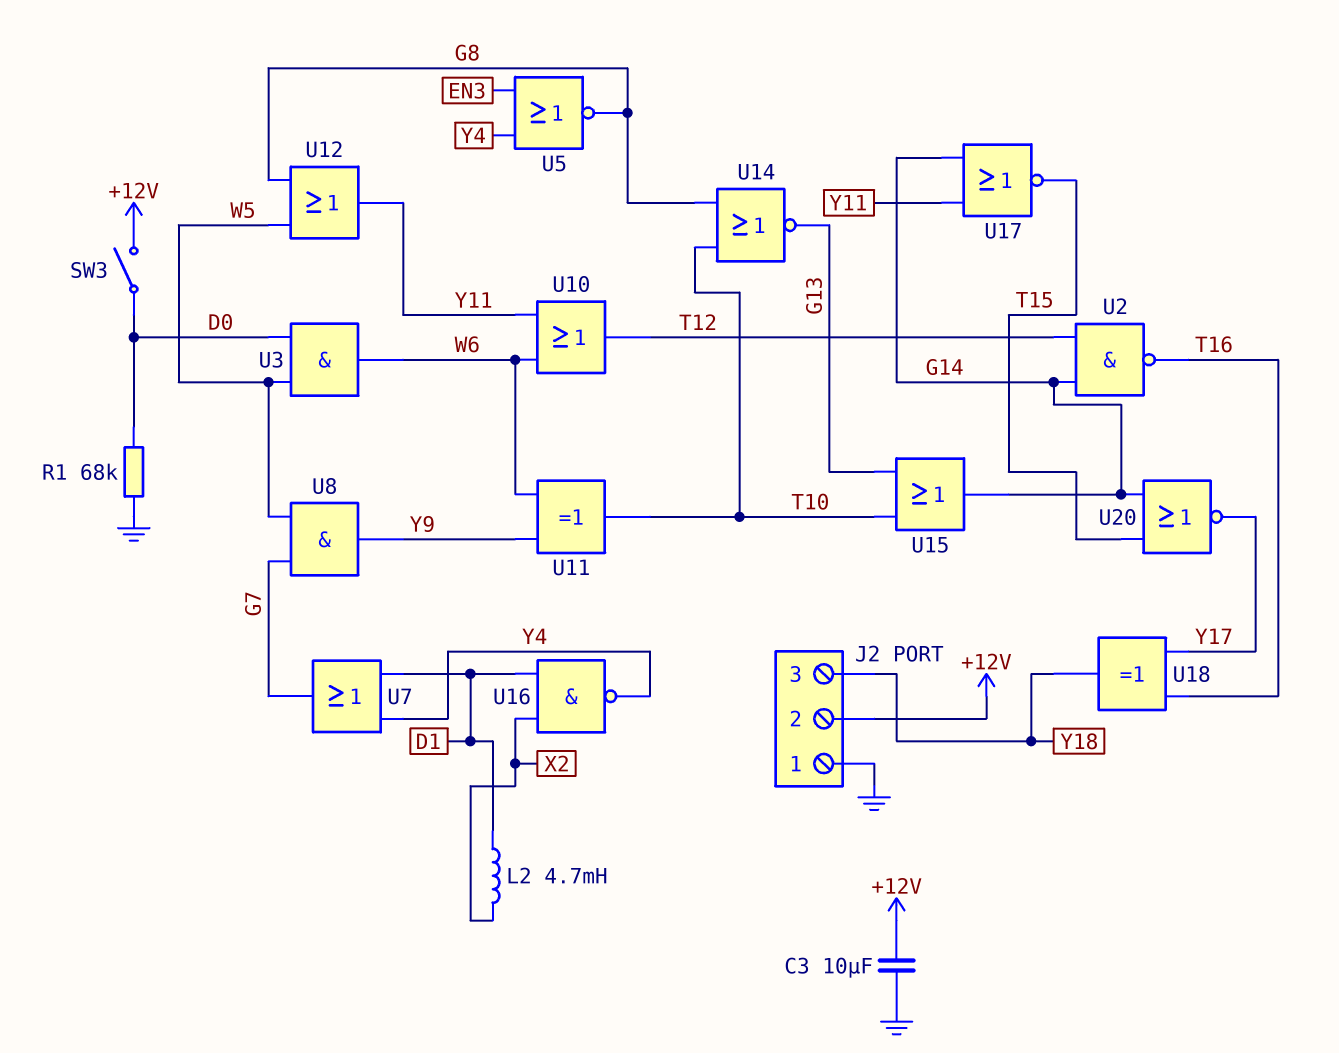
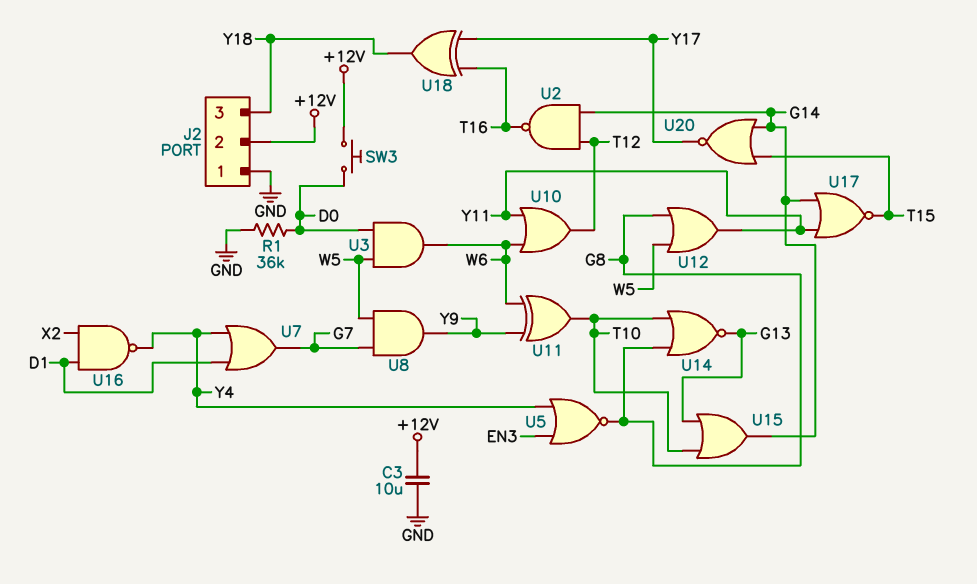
L2: 4.7mH (D1, X2) -> none
R1: 68k (D0, GND) -> 36k (D0, GND)
SW3: switch (+12V, D0) -> button (+12V, D0)

